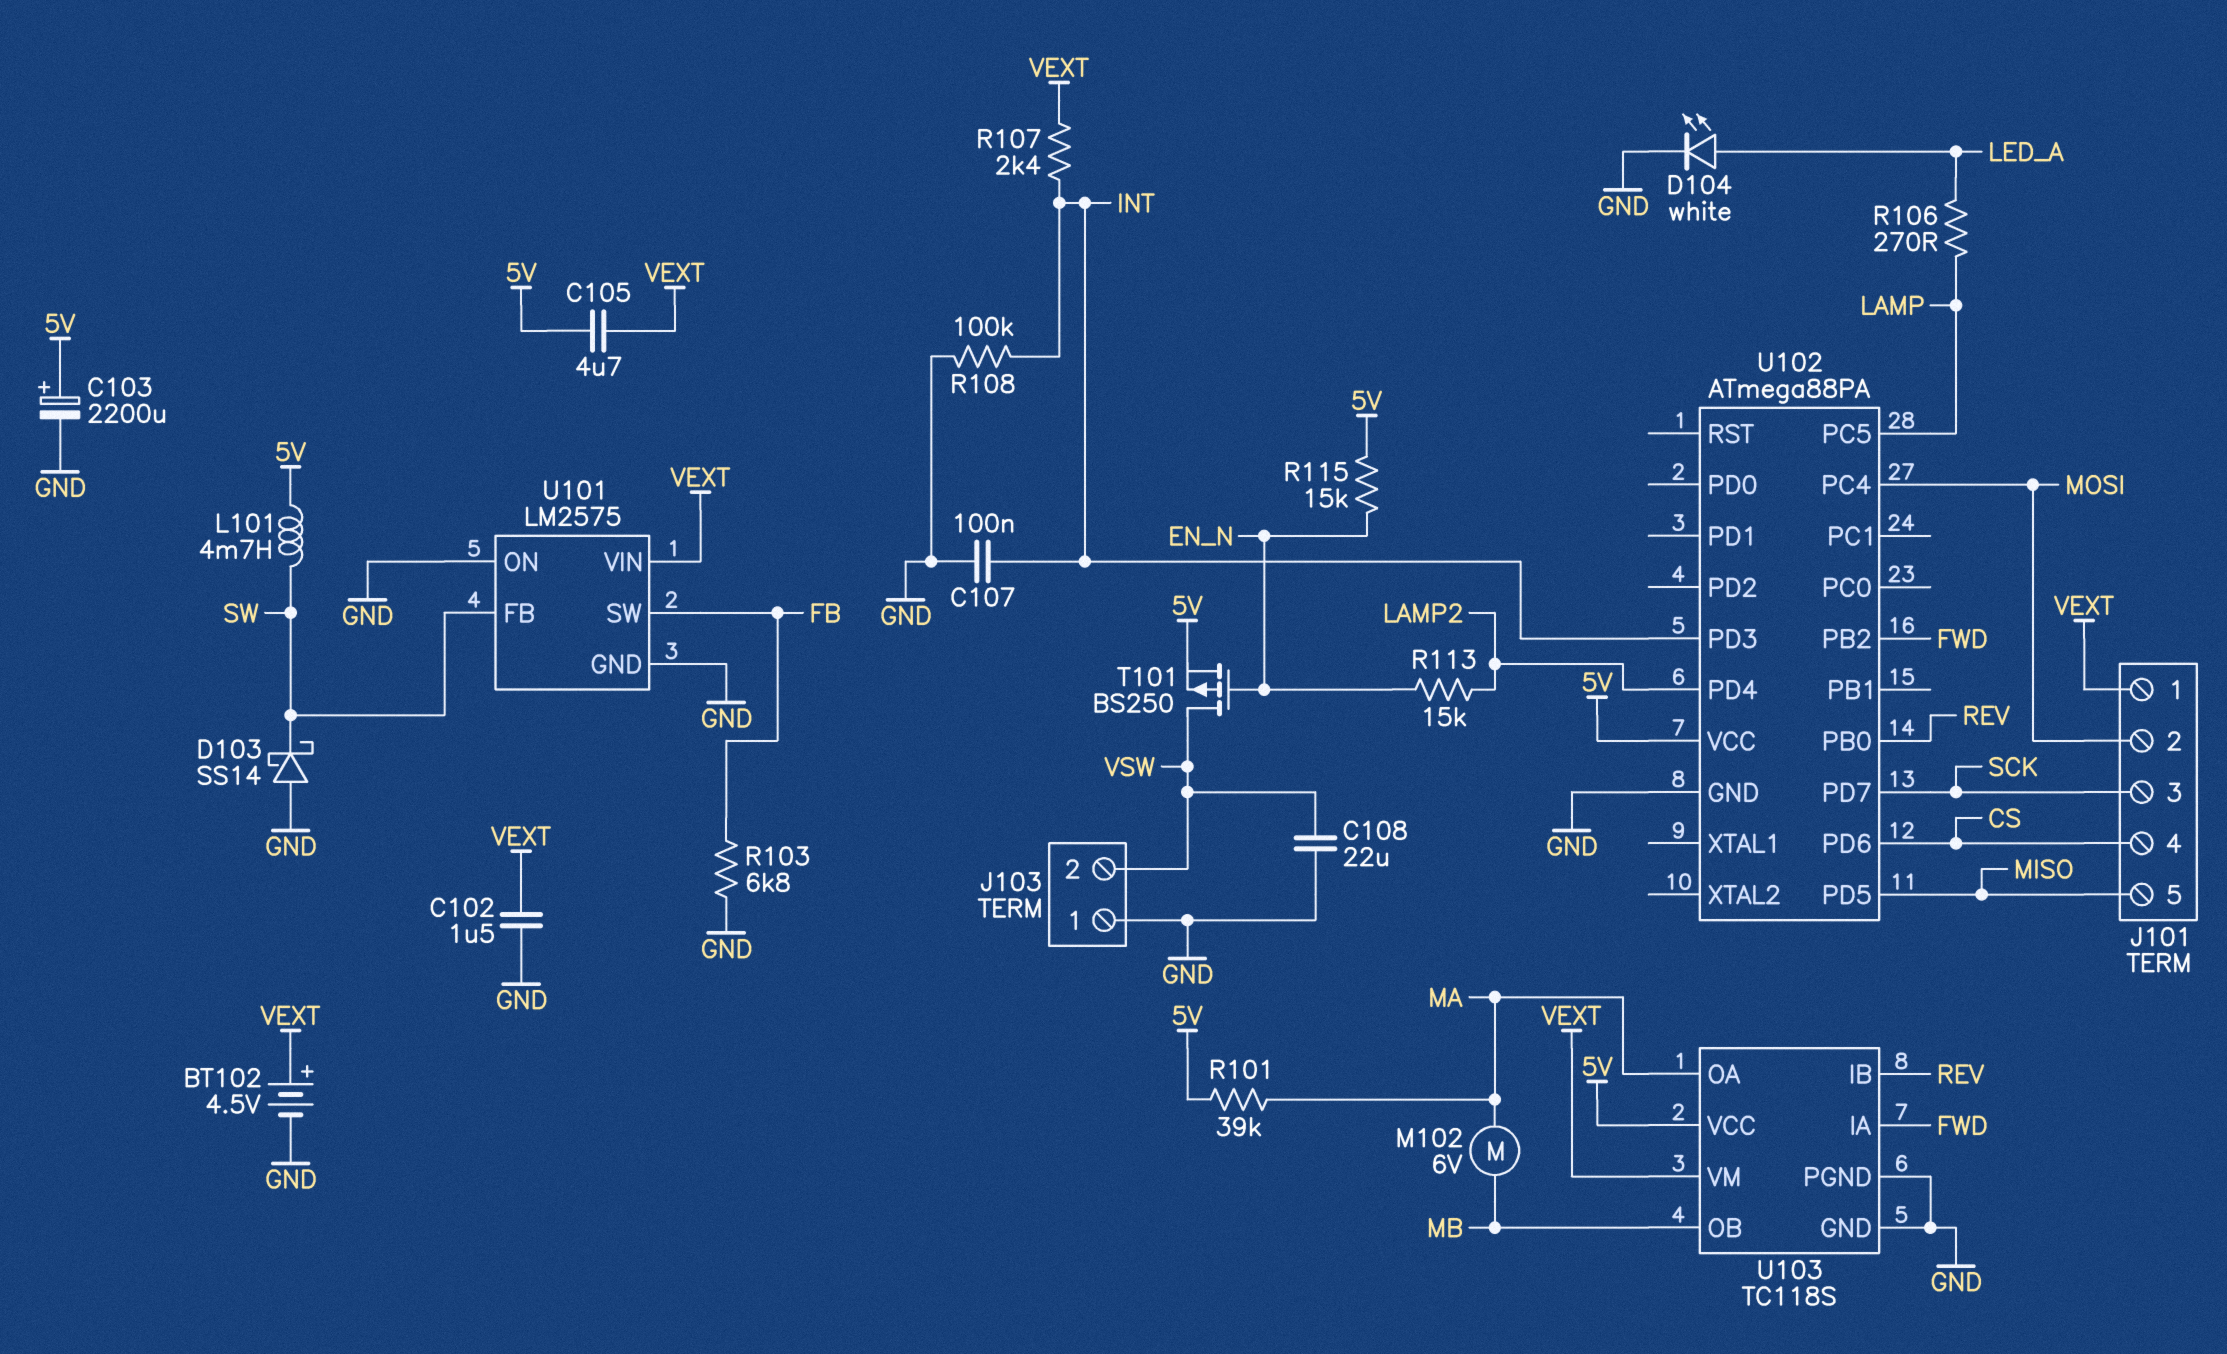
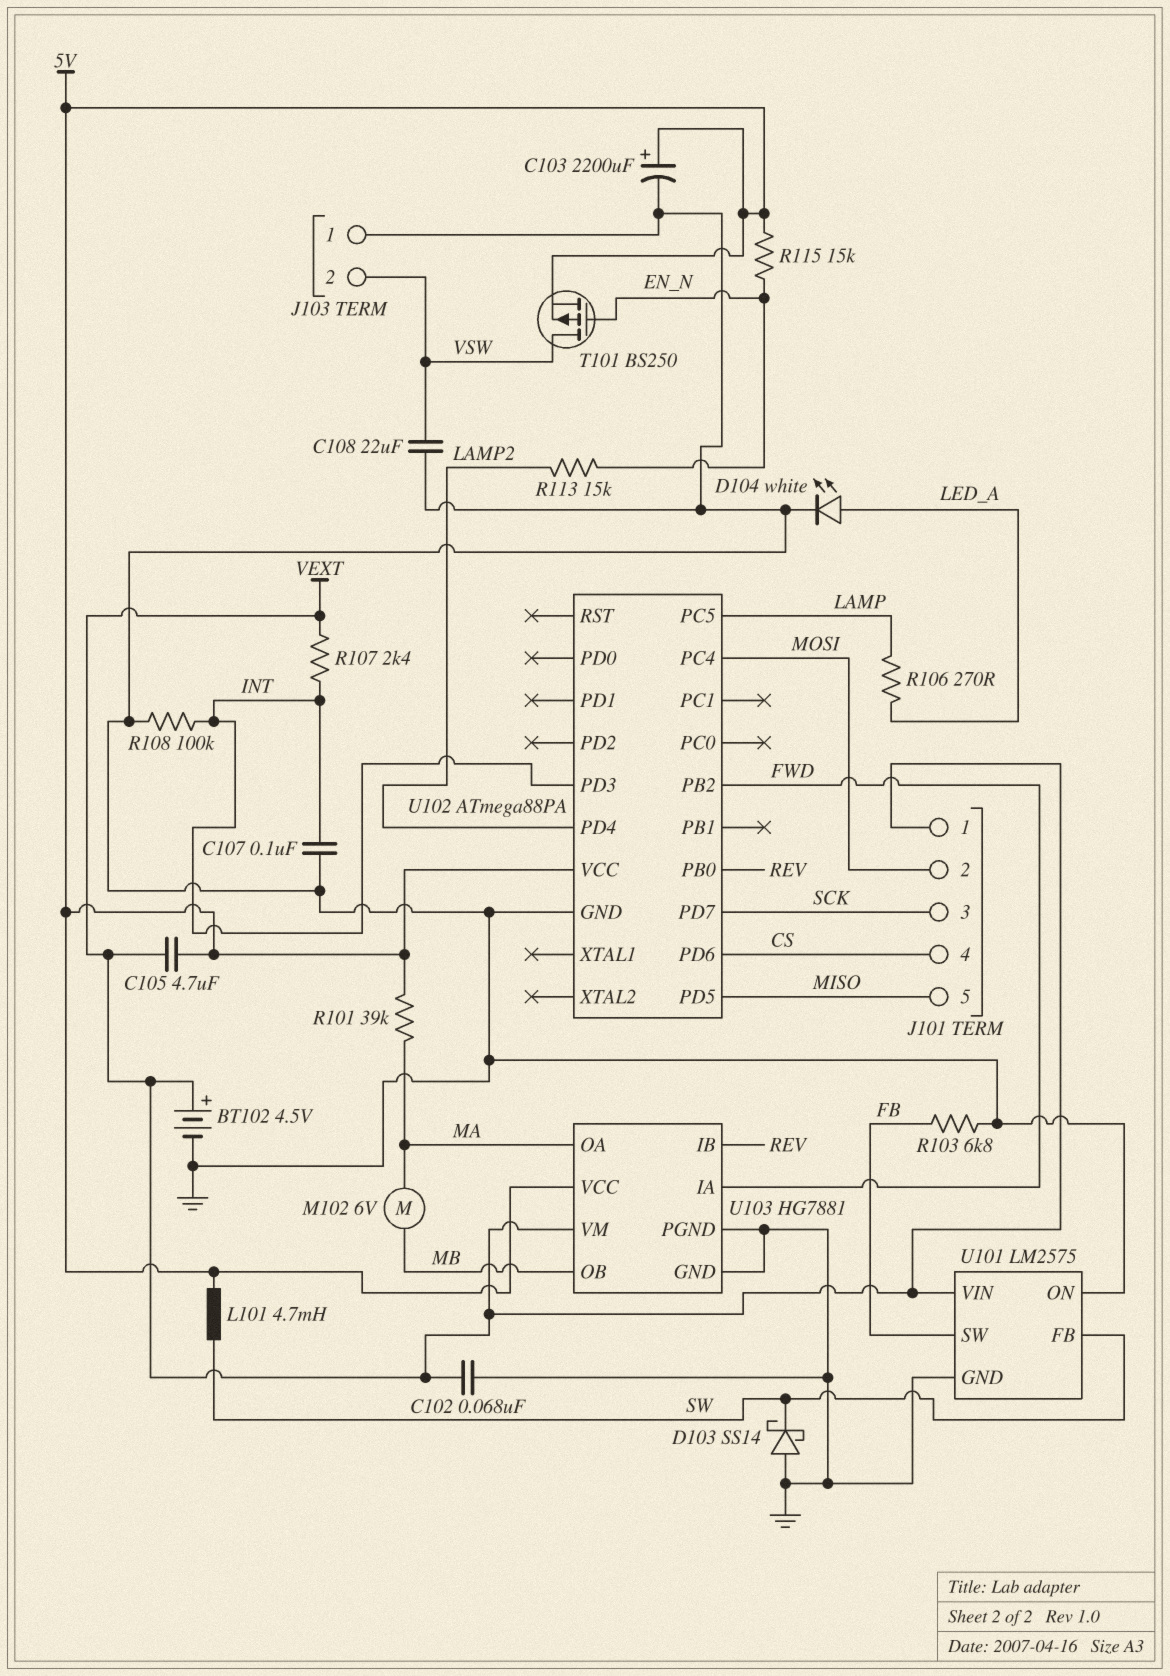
C102: 1.5uF (GND, VEXT) -> 68nF (GND, VEXT)
U103: TC118S -> HG7881

